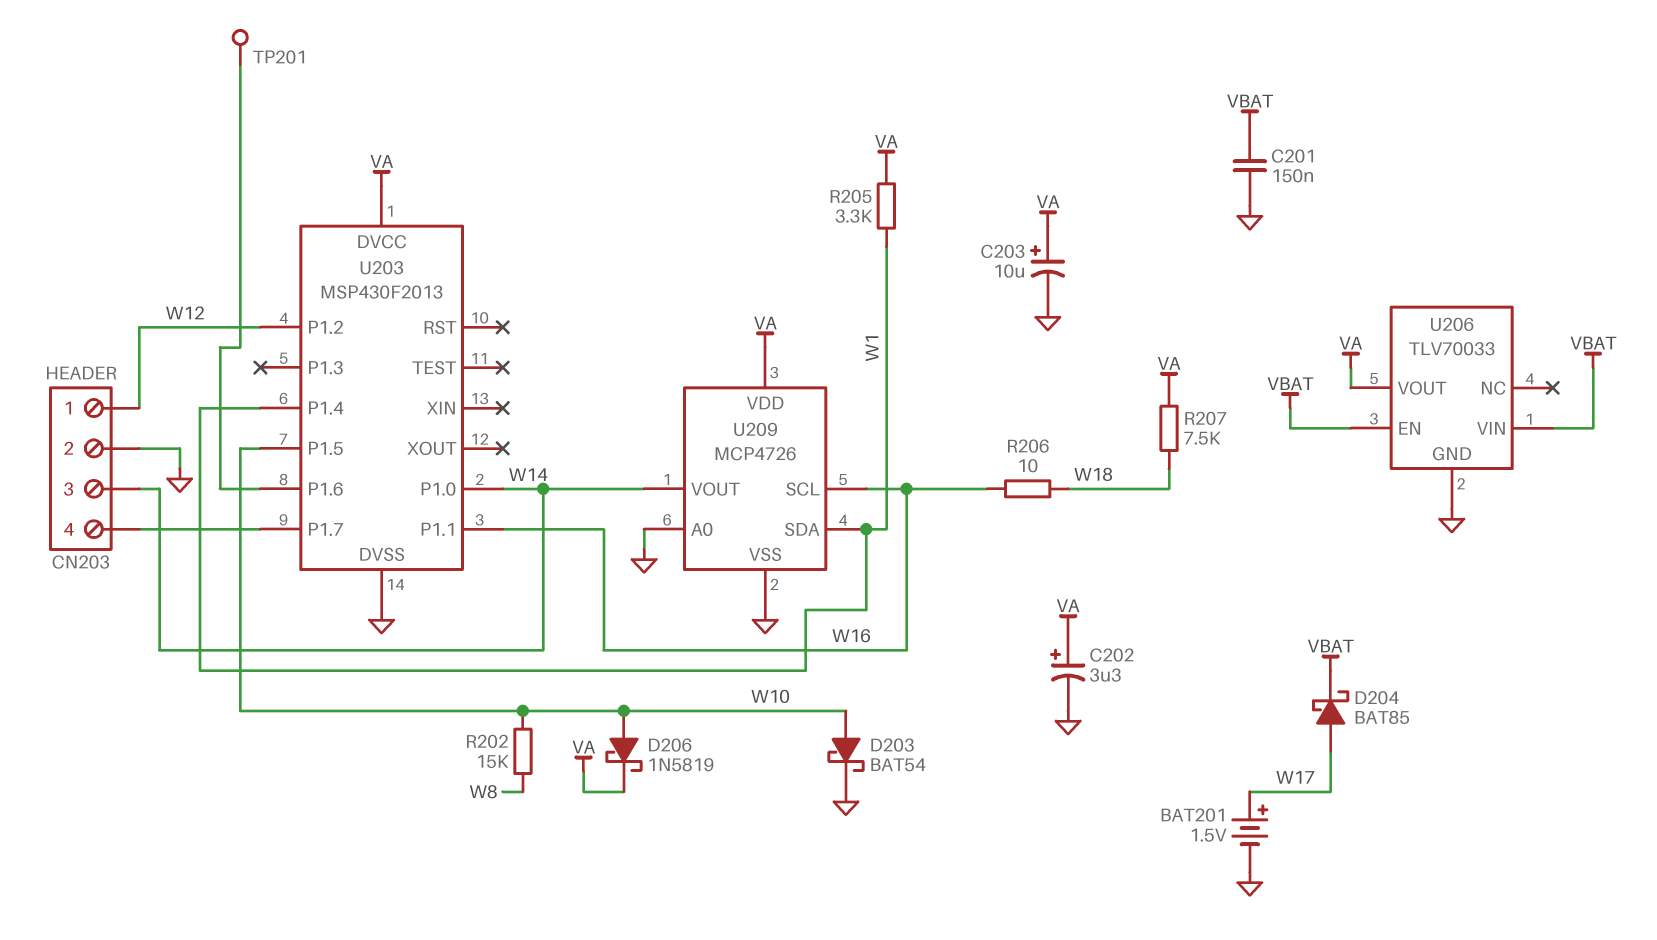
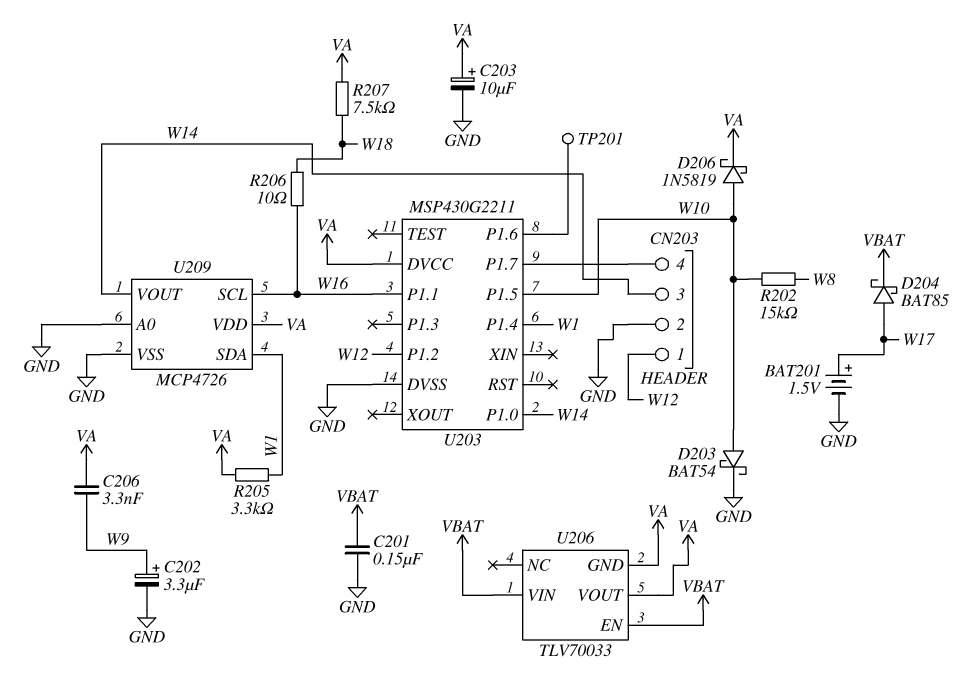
C202: 3.3uF (plus VA, minus GND) -> 3.3uF (plus W9, minus GND)
C206: none -> 3.3nF (VA, W9)
U203: MSP430F2013 -> MSP430G2211
U206 pin GND: GND -> VA

